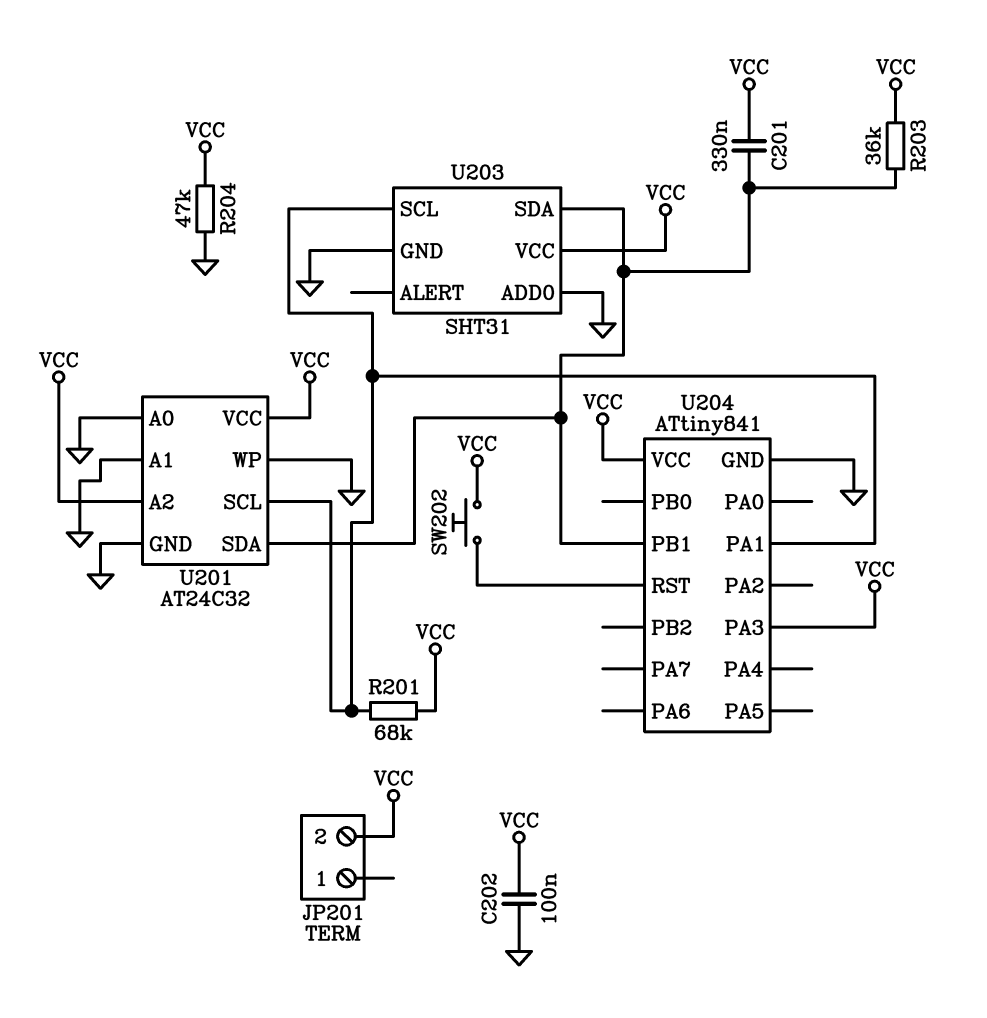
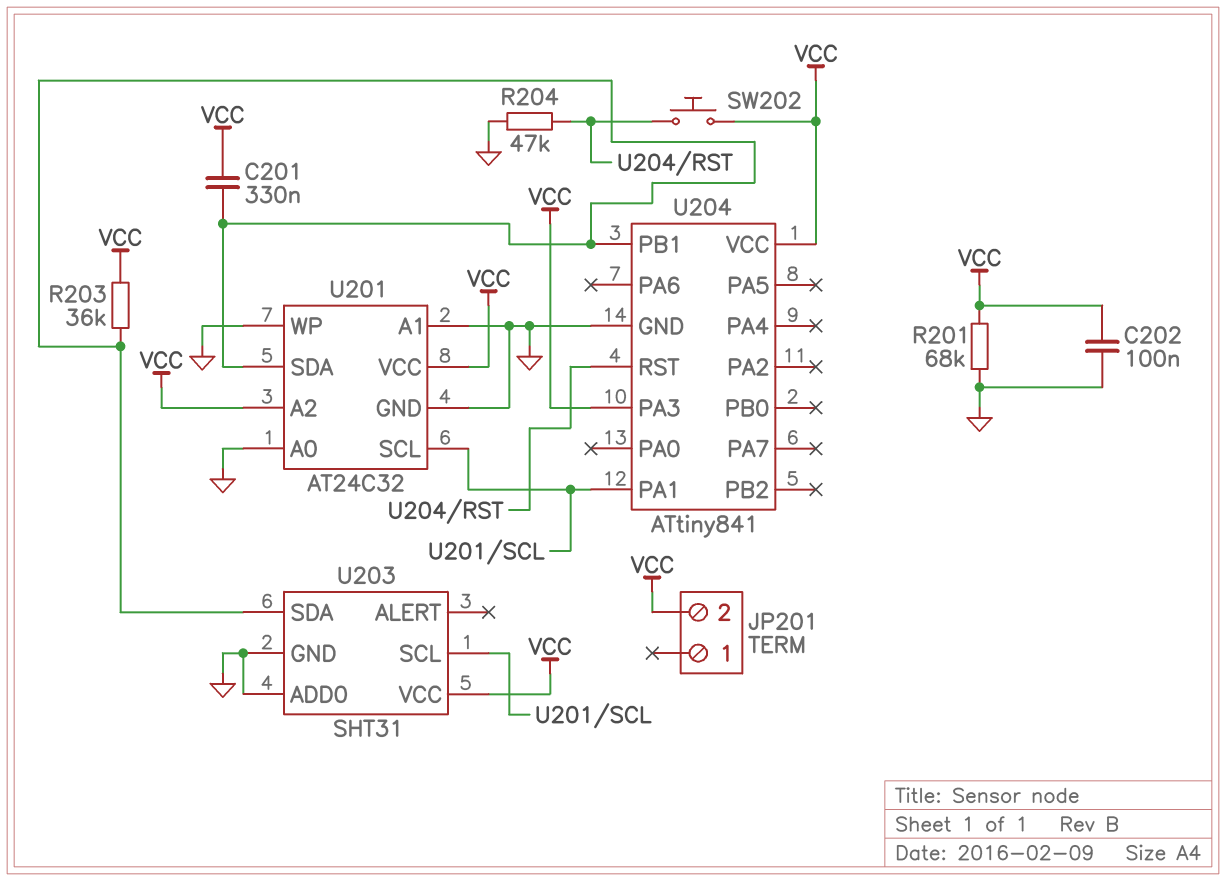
R201: 68k (U201/SCL, VCC) -> 68k (GND, VCC)
R204: 47k (GND, VCC) -> 47k (GND, U204/RST)

